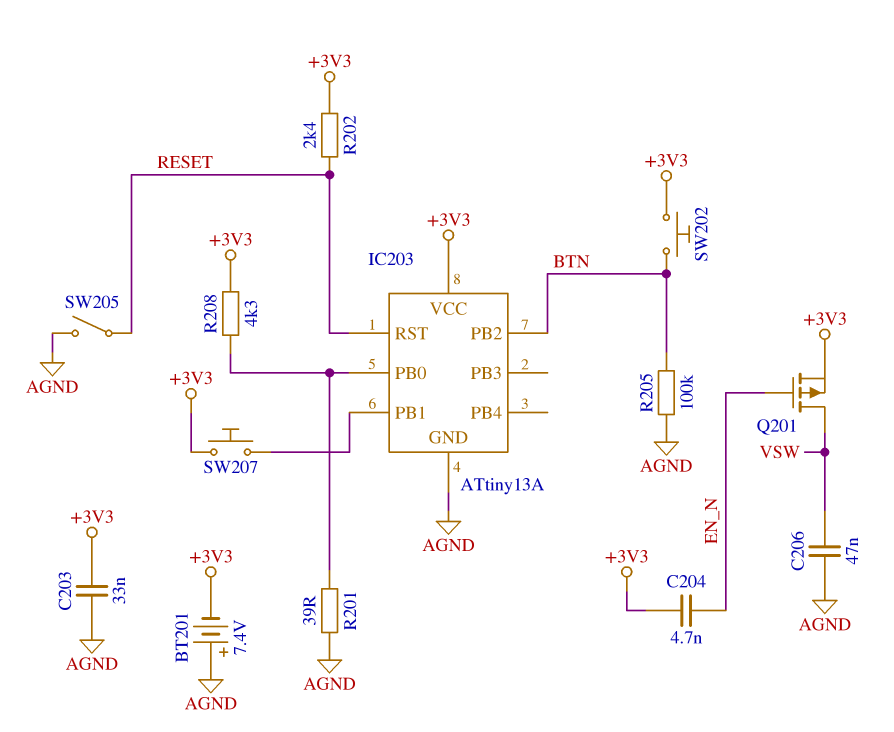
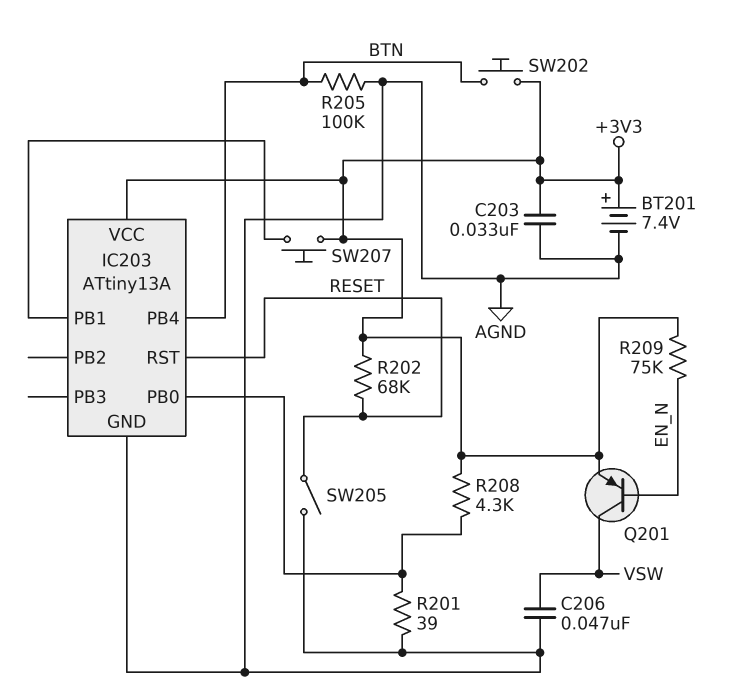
BT201: 7.4V (plus AGND, minus +3V3) -> 7.4V (plus +3V3, minus AGND)
C204: 4.7nF (+3V3, EN_N) -> none
IC203 pin PB2: BTN -> none
IC203 pin PB4: none -> BTN
Q201: PMOS (G EN_N, D VSW, S +3V3) -> PNP (B EN_N, C VSW, E +3V3)
R202: 2.4k (+3V3, RESET) -> 68k (+3V3, RESET)
R209: none -> 75k (+3V3, EN_N)

